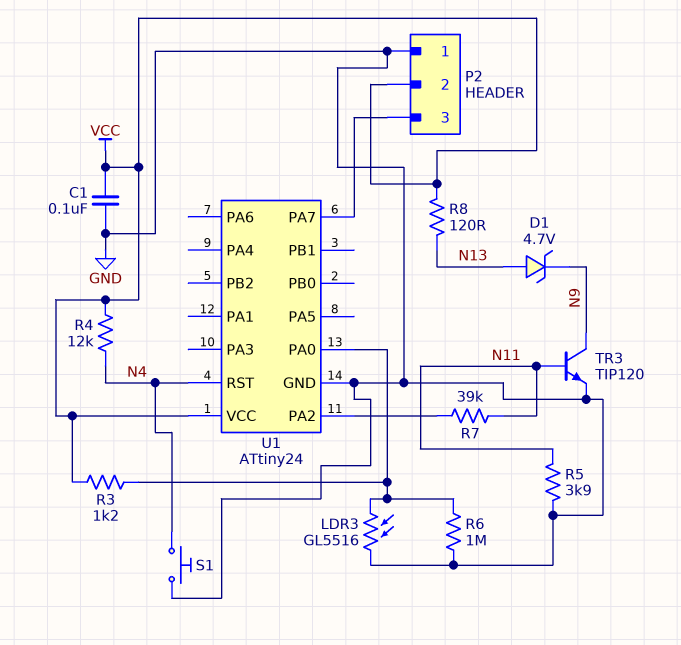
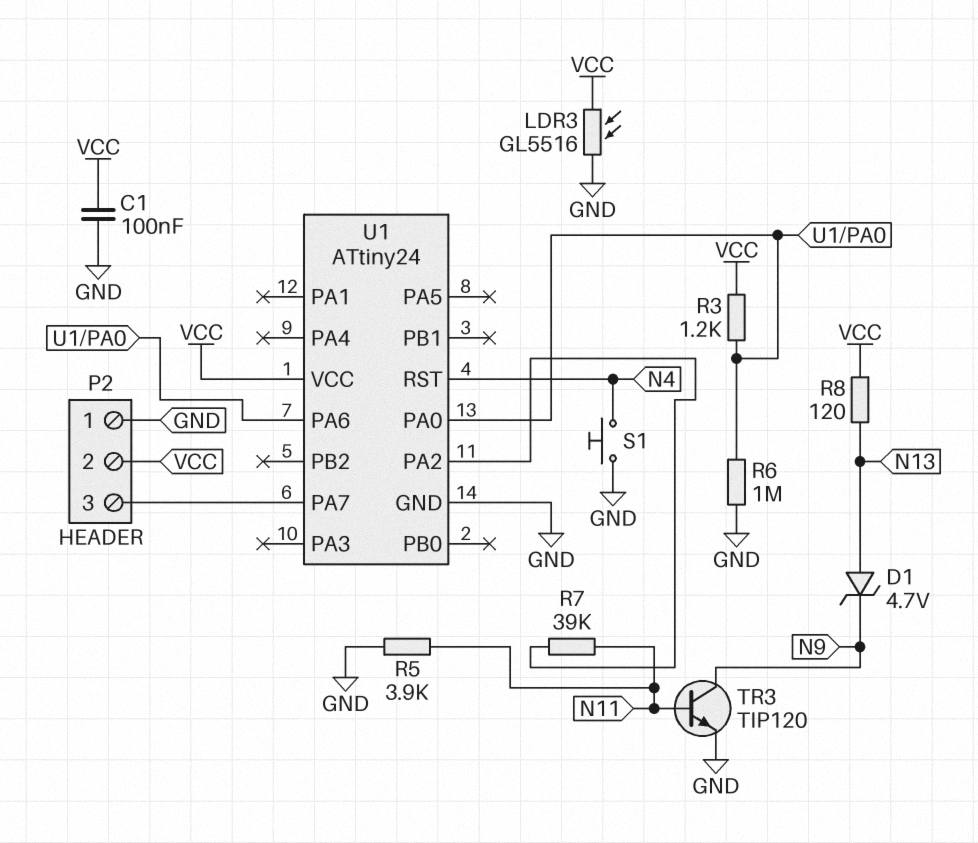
LDR3: GL5516 (GND, U1/PA0) -> GL5516 (GND, VCC)
R4: 12k (N4, VCC) -> none
U1 pin PA6: none -> U1/PA0

